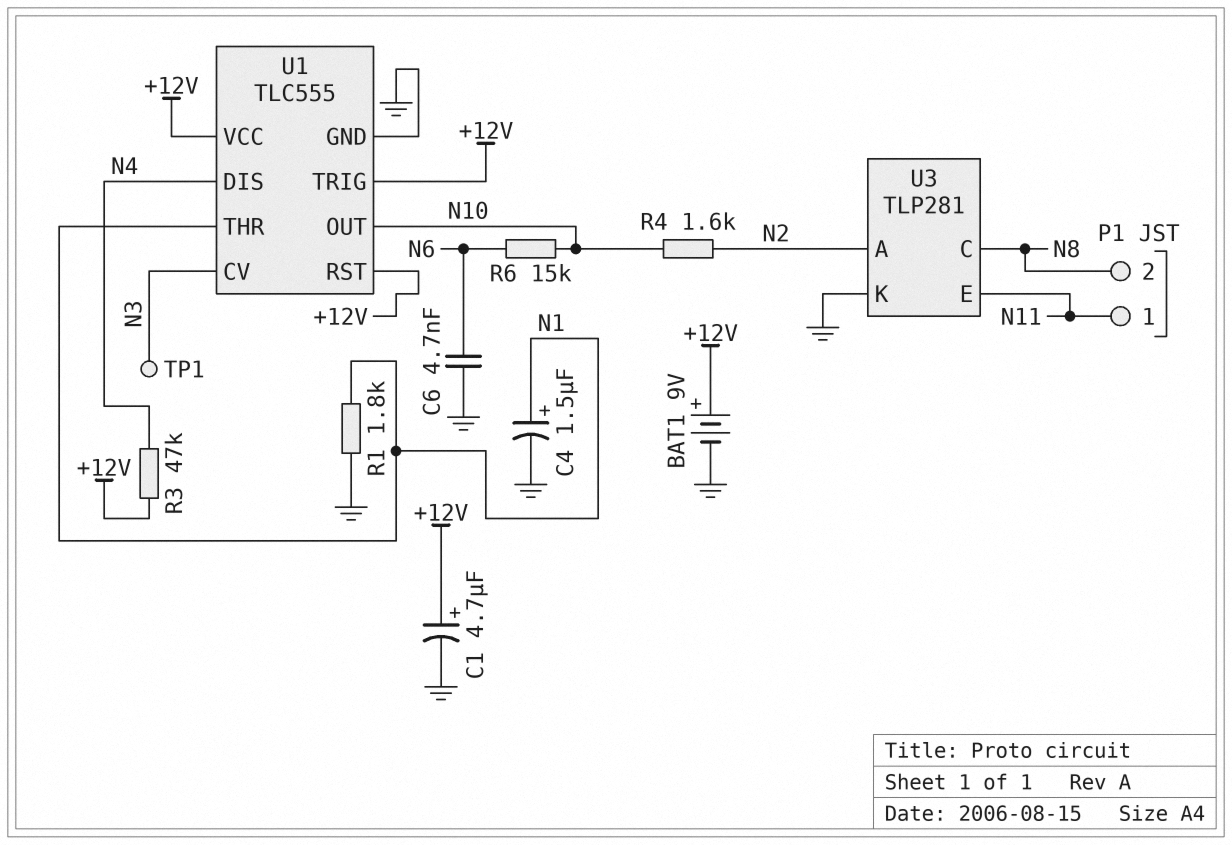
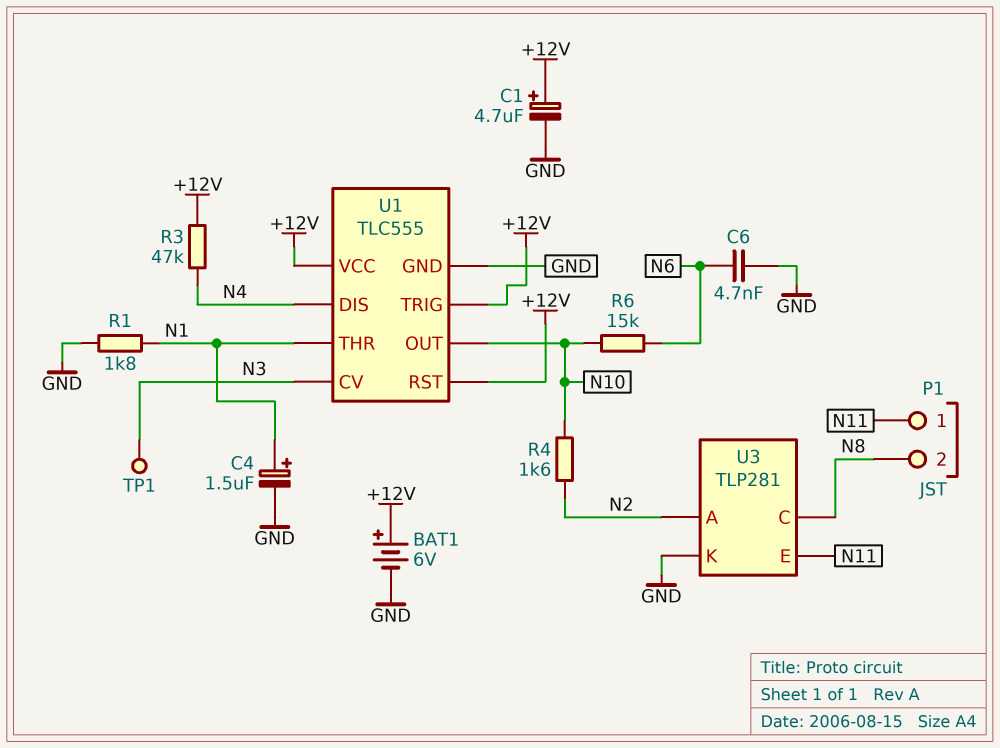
BAT1: 9V (plus +12V, minus GND) -> 6V (plus +12V, minus GND)

